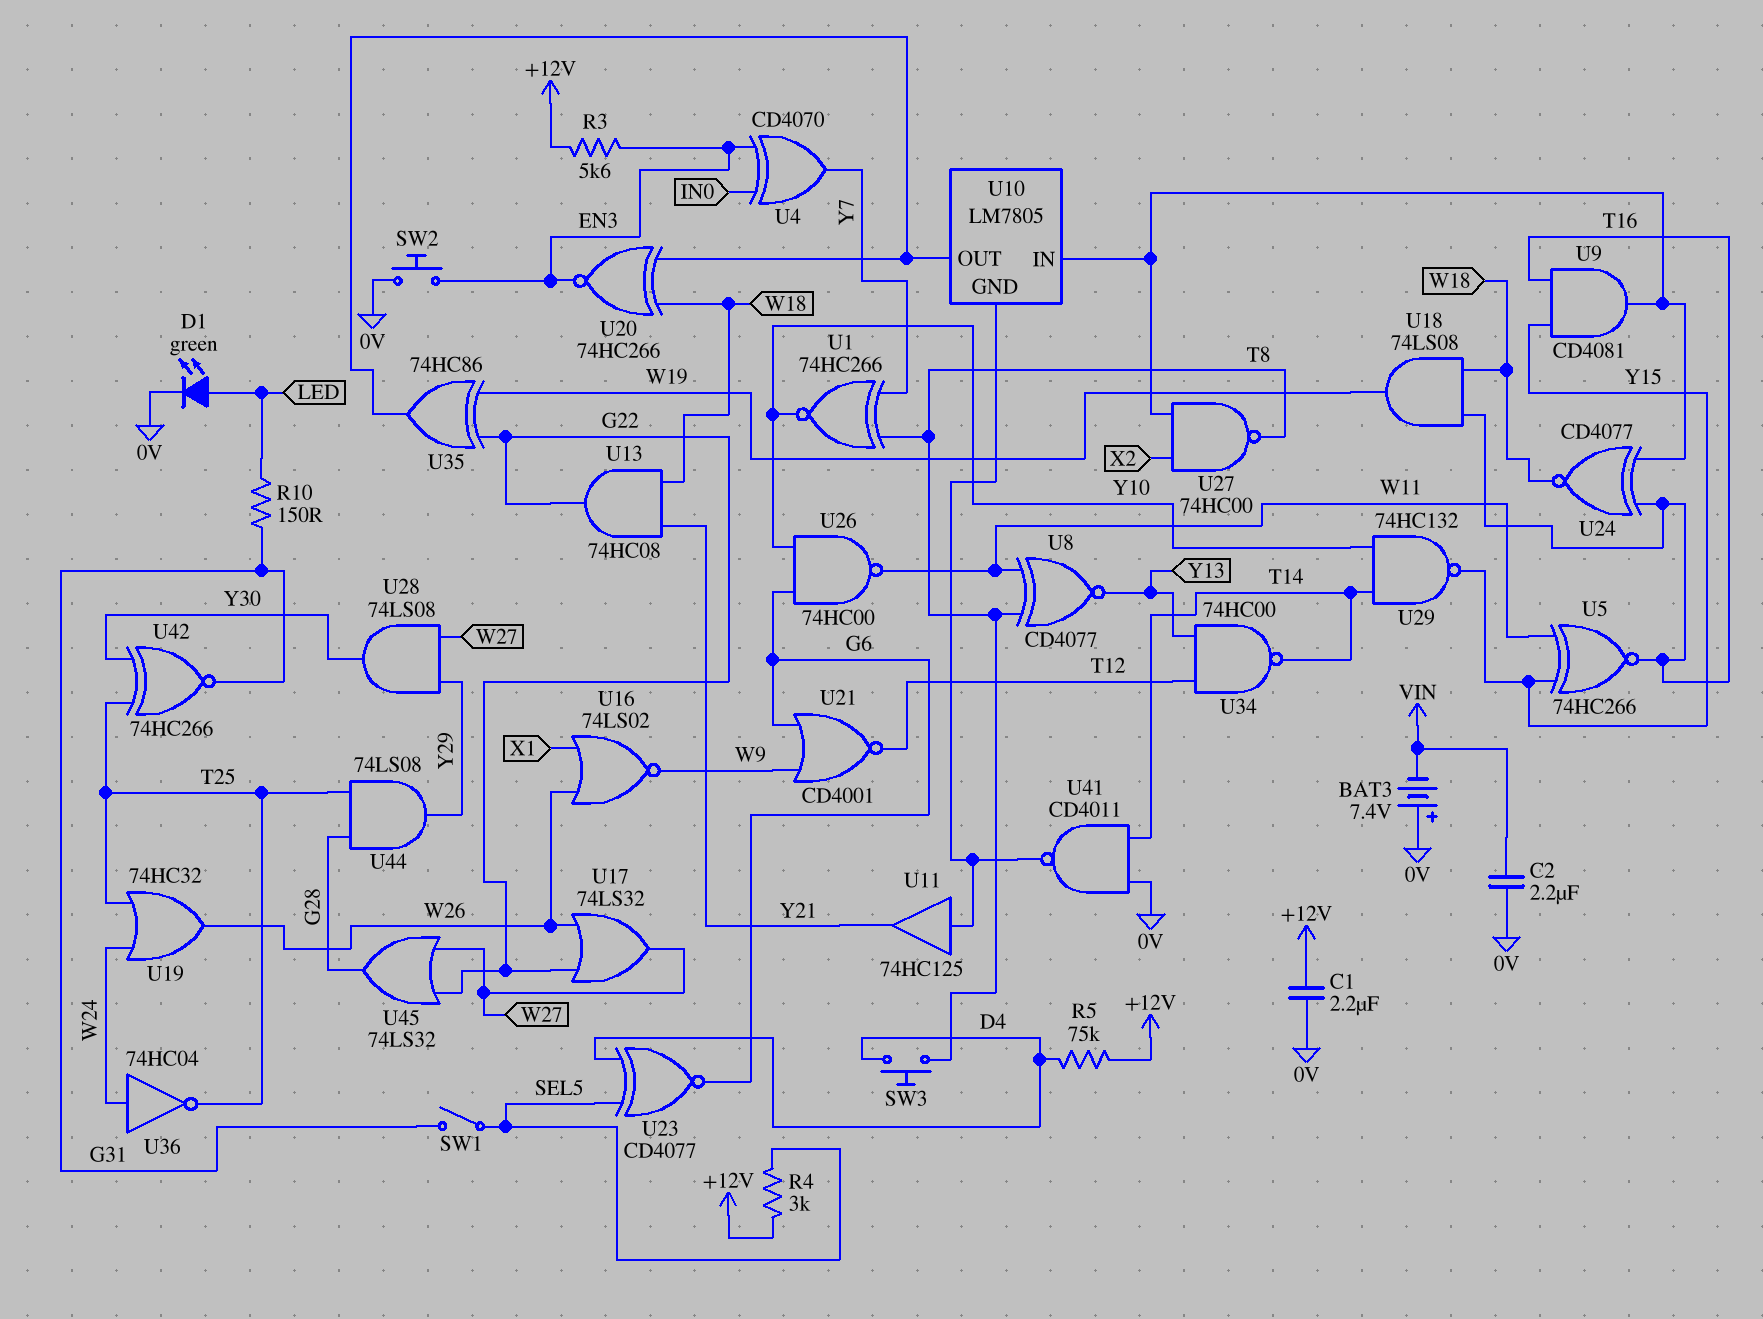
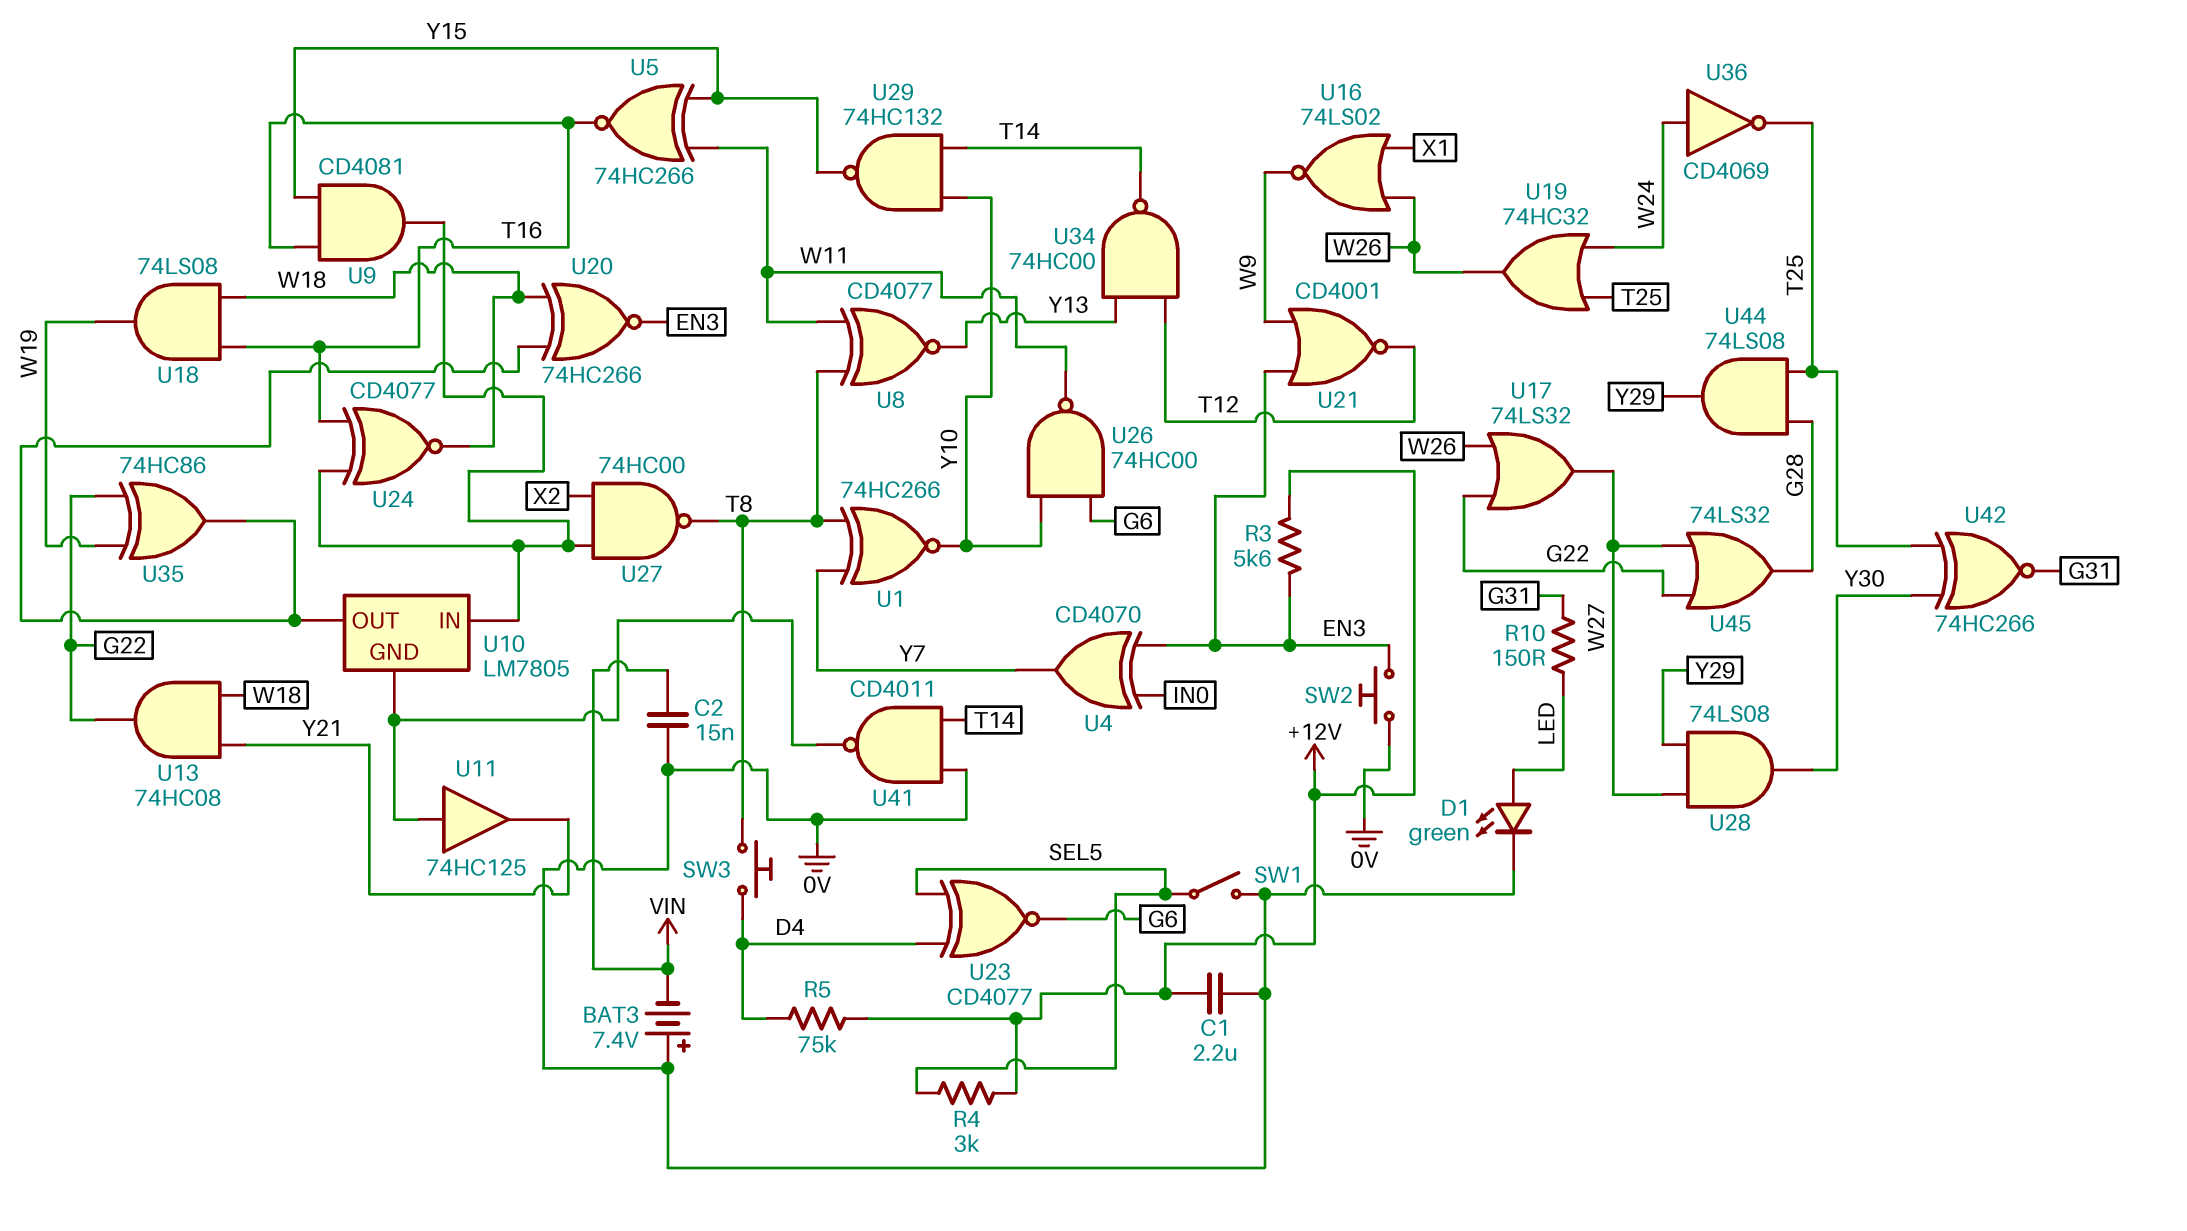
C2: 2.2uF (0V, VIN) -> 15nF (0V, VIN)
SW1: switch (G31, SEL5) -> switch (0V, SEL5)
U21: NOR CD4001 (in G6, in W9, out T12) -> NOR CD4001 (in EN3, in W9, out T12)
U36: NOT 74HC04 (in W24, out T25) -> NOT CD4069 (in W24, out T25)

